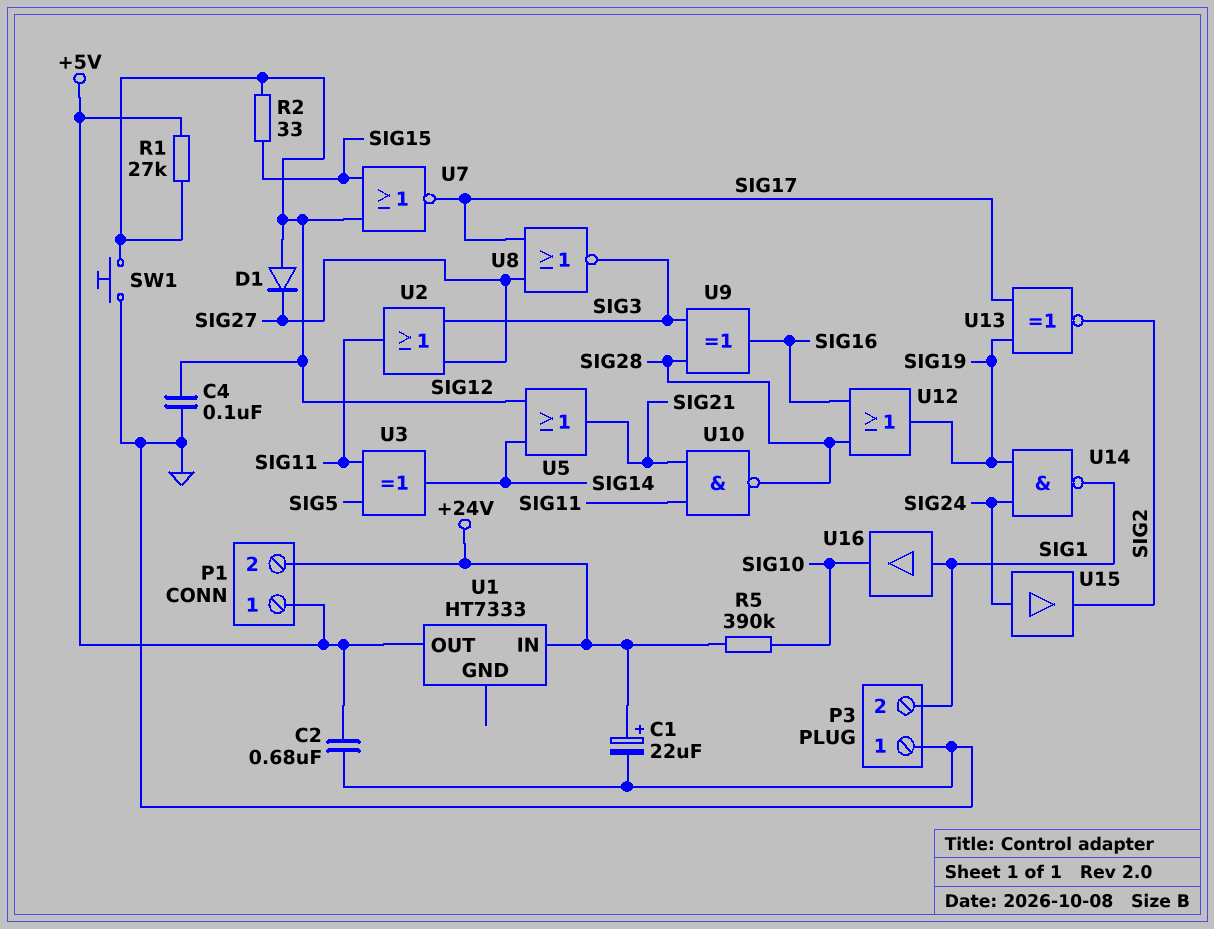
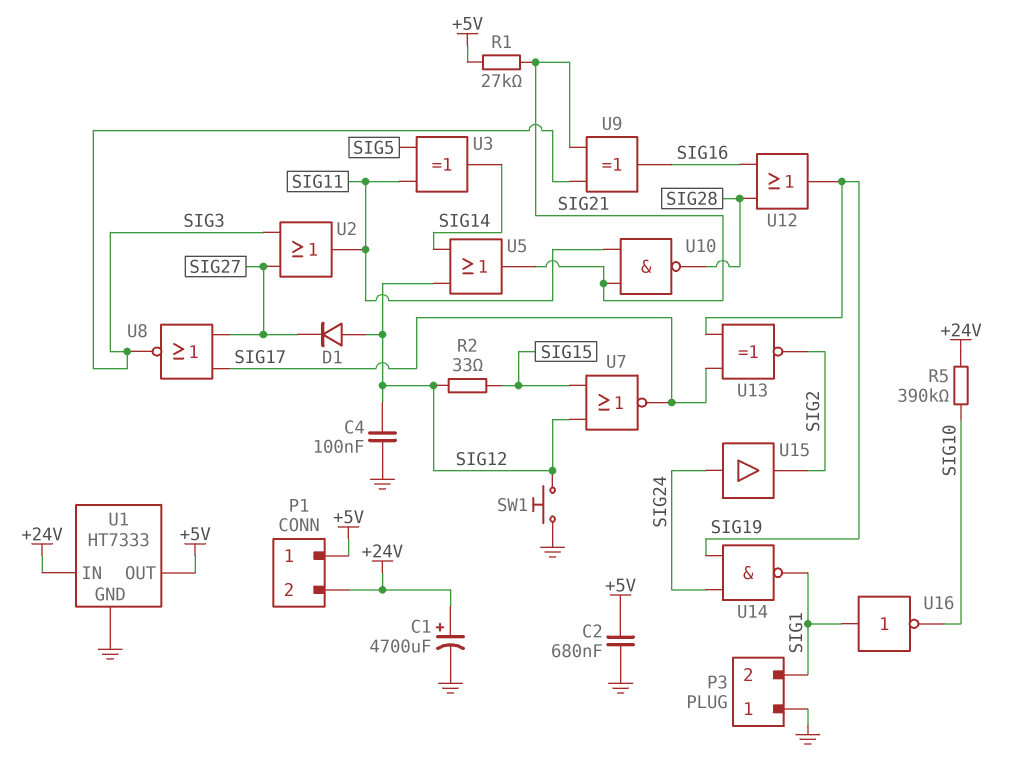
C1: 22uF (plus +24V, minus GND) -> 4700uF (plus +24V, minus GND)
R1: 27k (+5V, SIG12) -> 27k (+5V, SIG21)
U1 pin GND: none -> GND
U9: XOR (in SIG3, in SIG28, out SIG16) -> XOR (in SIG3, in SIG21, out SIG16)
U16: buffer (in SIG1, out SIG10) -> NOT (in SIG1, out SIG10)

